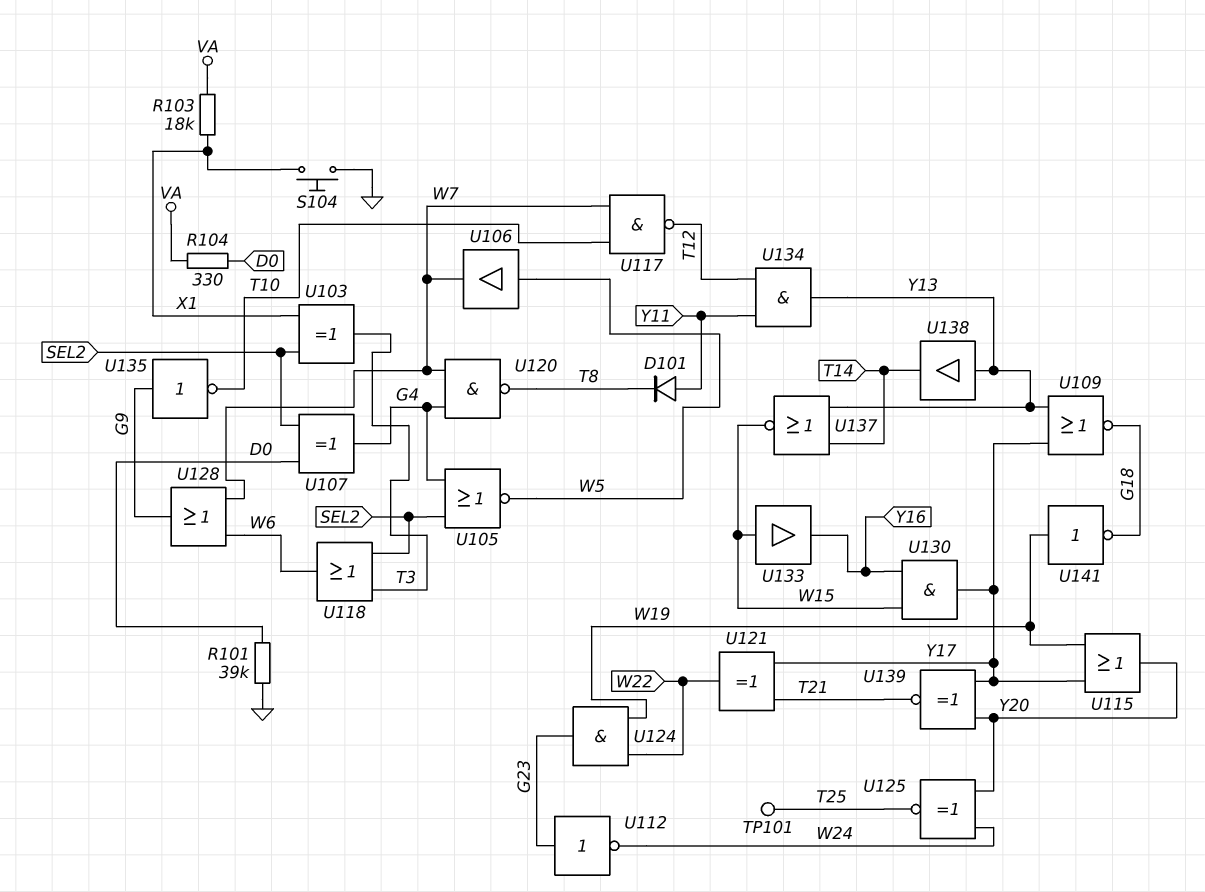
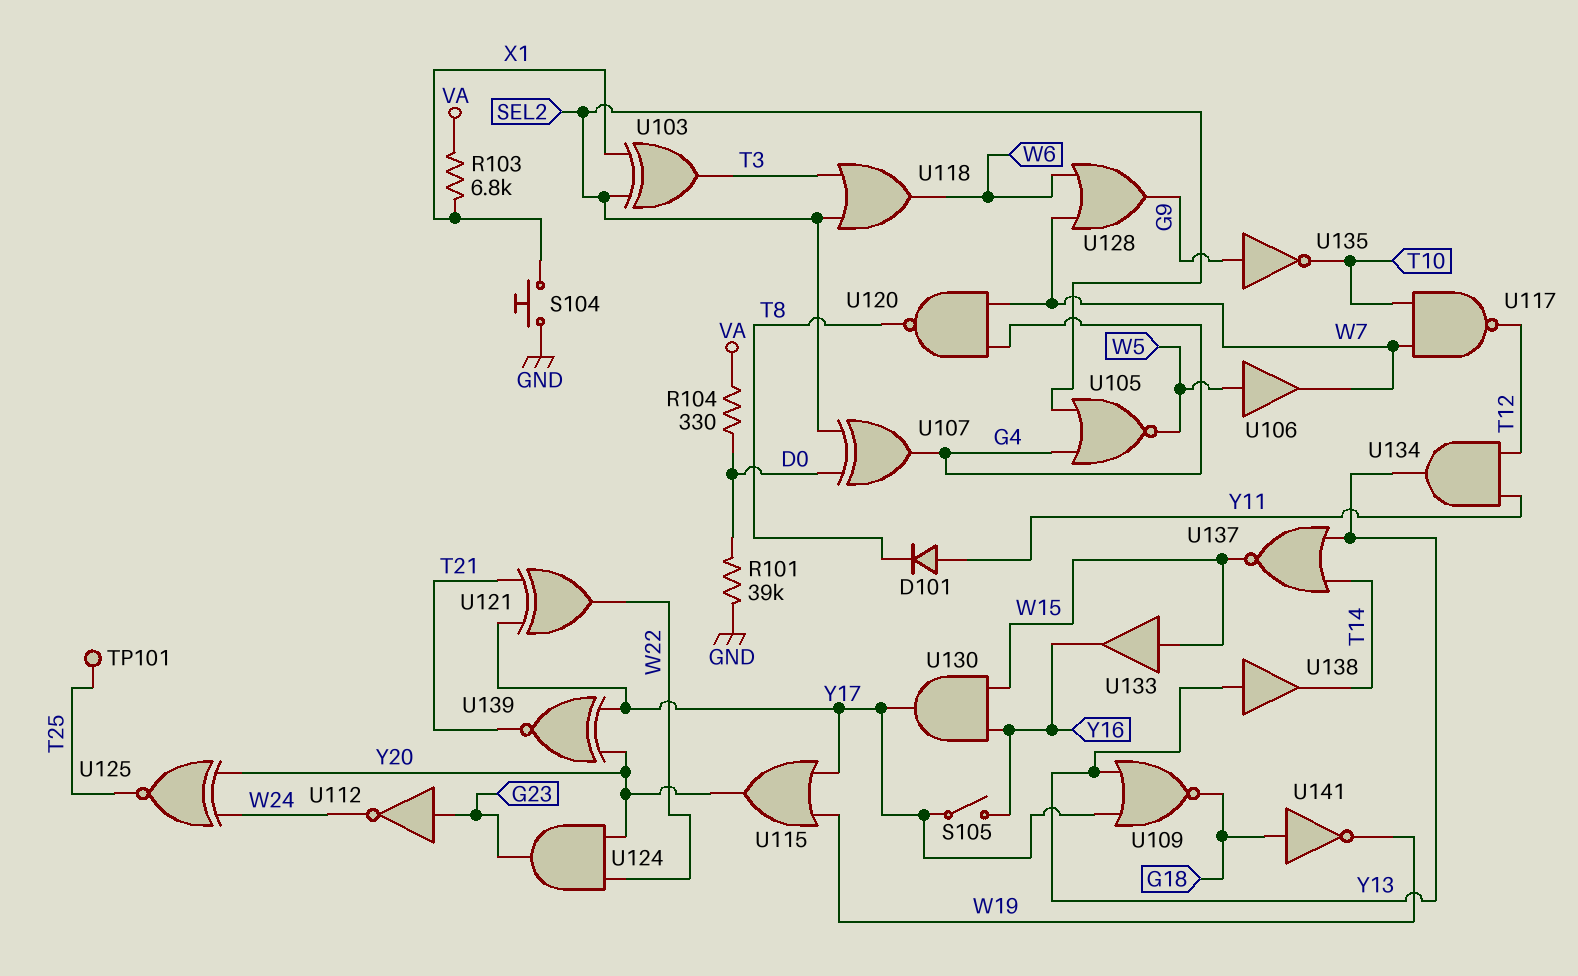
R103: 18k (VA, X1) -> 6.8k (VA, X1)
S105: none -> switch (Y16, Y17)
U124: AND (in W19, in W22, out G23) -> AND (in W22, in Y20, out G23)
U141: NOT (in W19, out G18) -> NOT (in G18, out W19)

